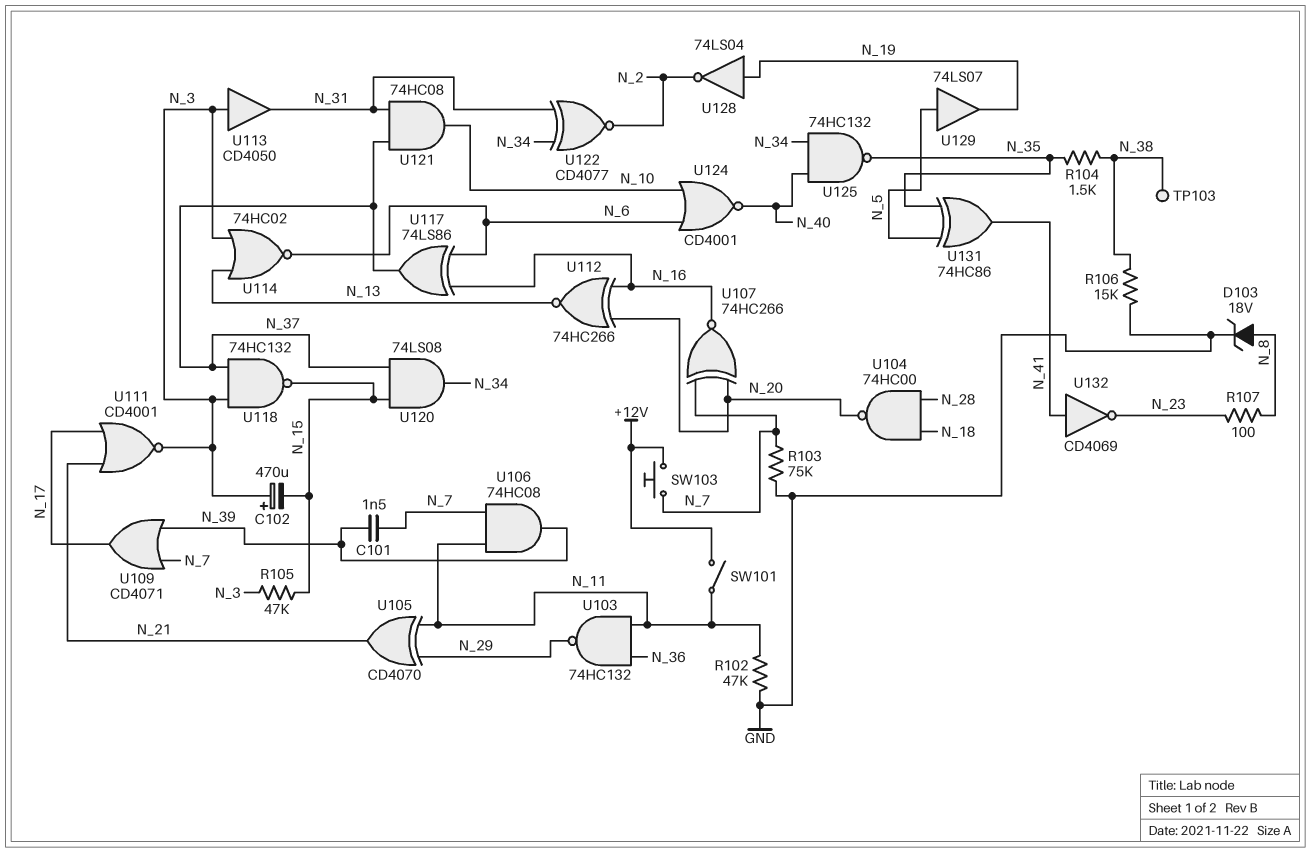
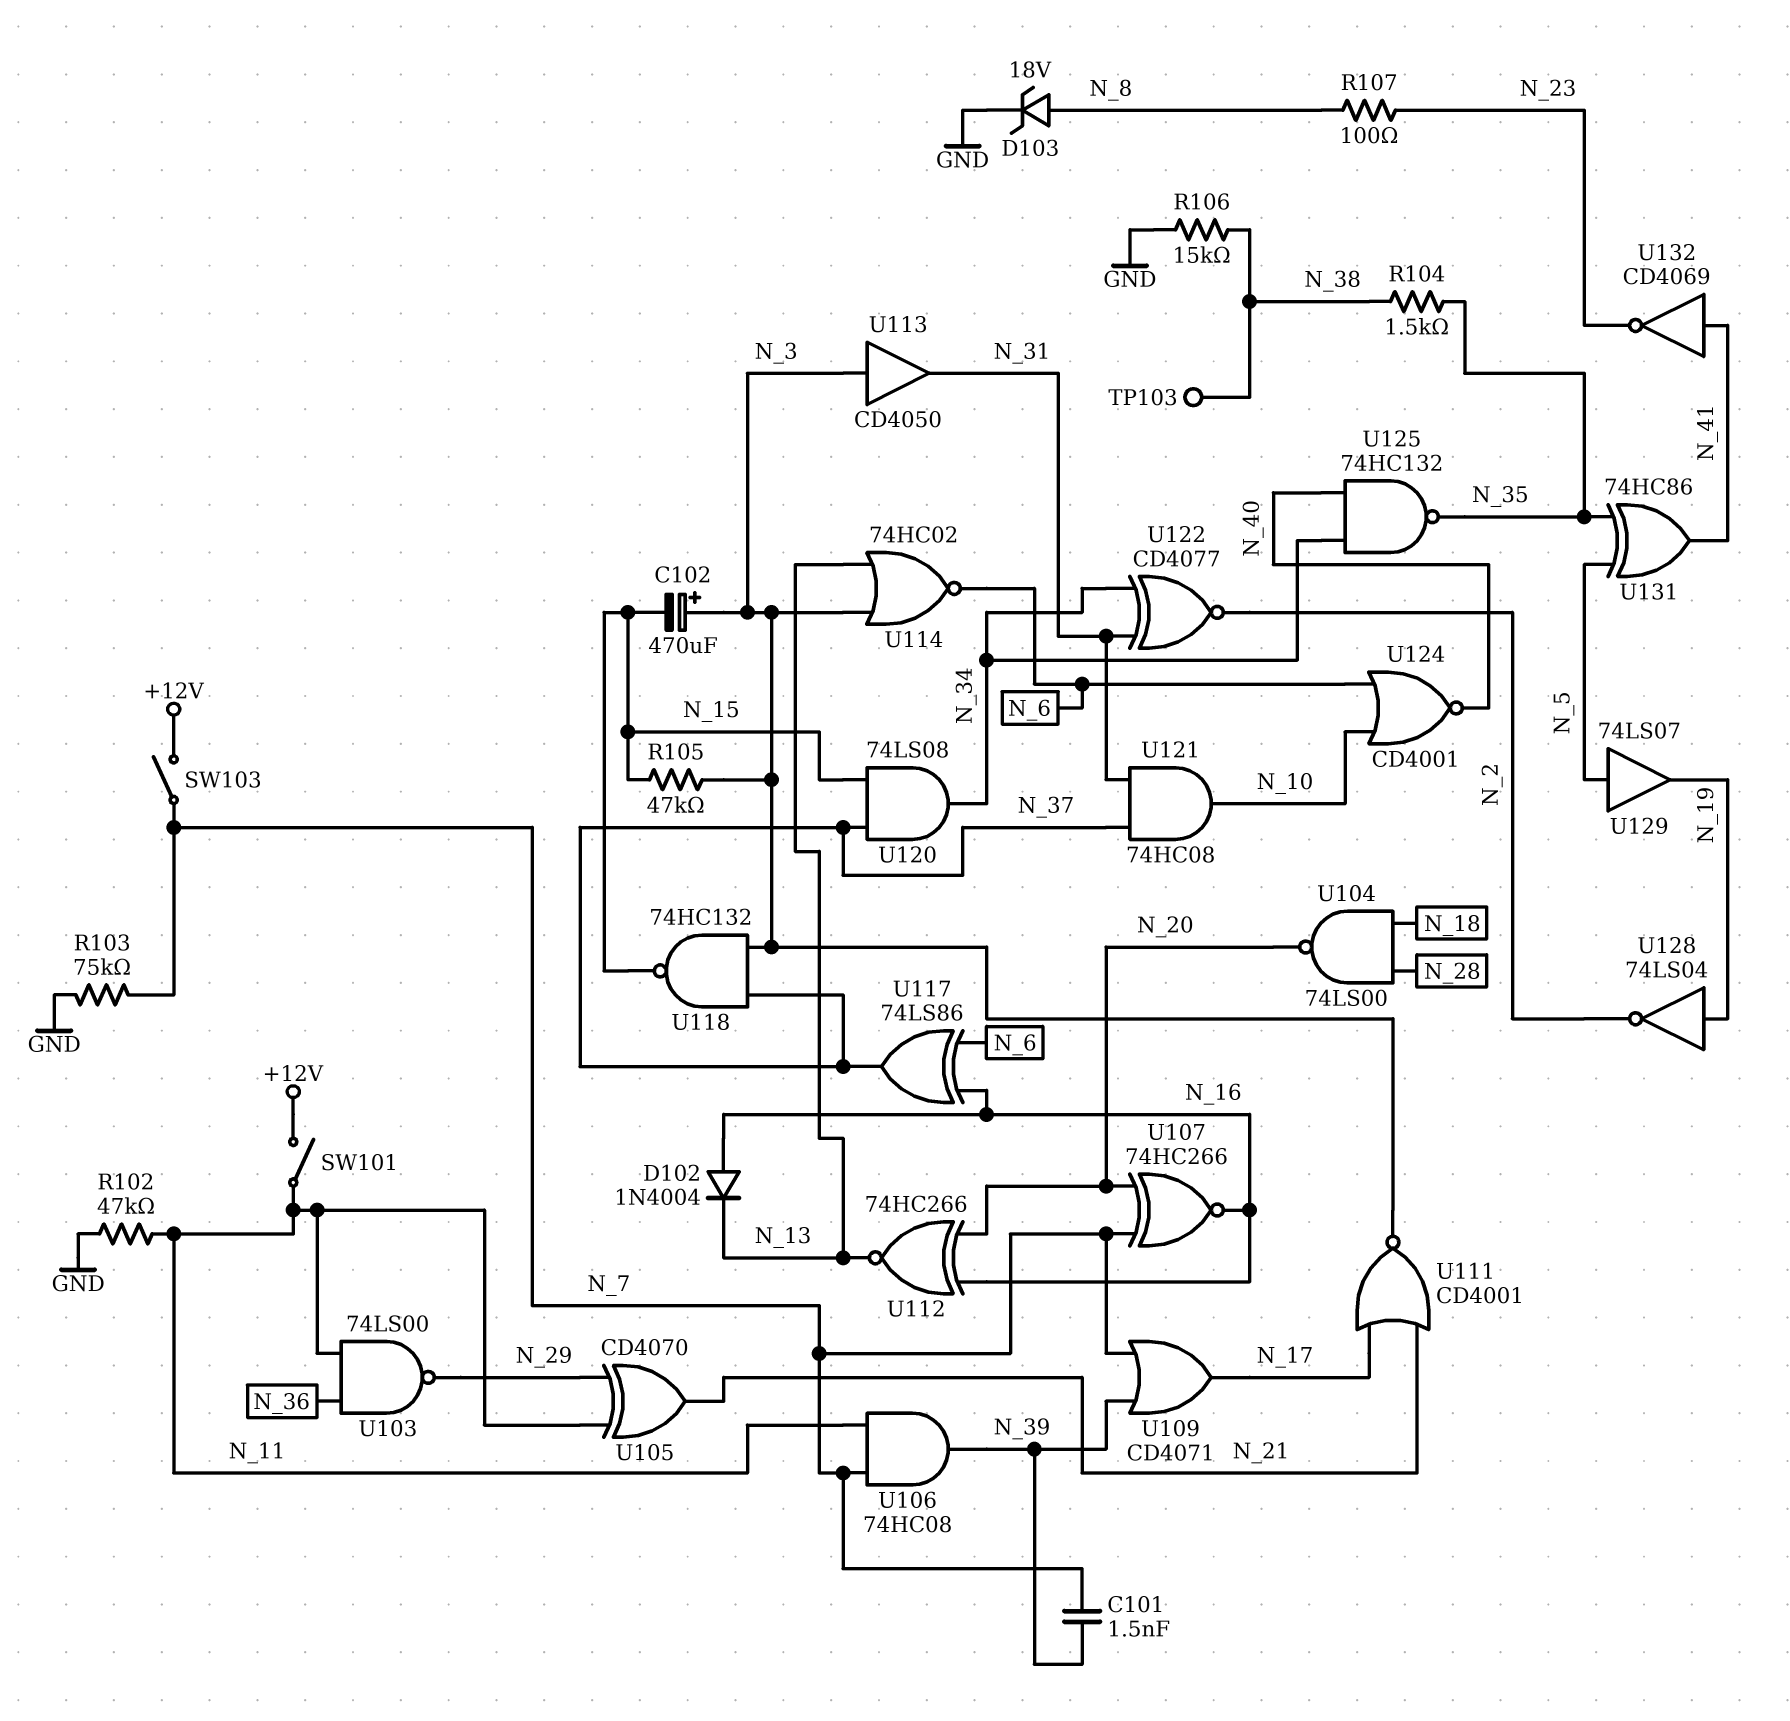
D102: none -> diode 1N4004 (A N_16, K N_13)
SW103: button (+12V, N_7) -> switch (+12V, N_7)
U103: NAND 74HC132 (in N_11, in N_36, out N_29) -> NAND 74LS00 (in N_11, in N_36, out N_29)
U104: NAND 74HC00 (in N_18, in N_28, out N_20) -> NAND 74LS00 (in N_18, in N_28, out N_20)

